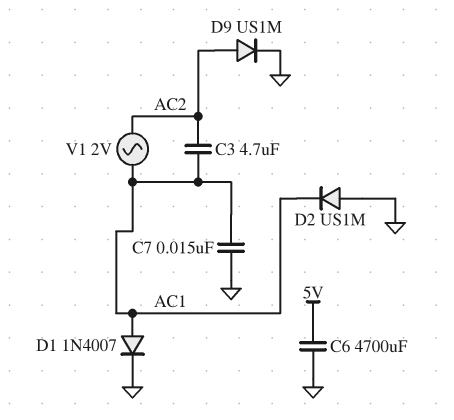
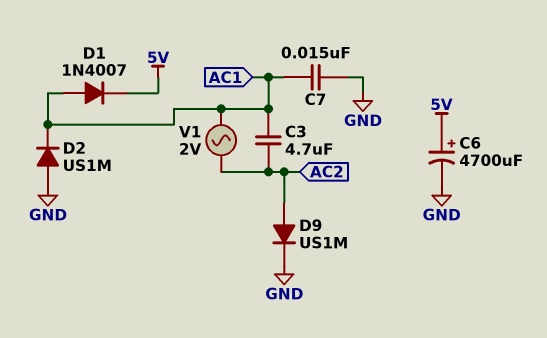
C6: 4700uF (5V, GND) -> 4700uF (plus 5V, minus GND)
D1: diode 1N4007 (A AC1, K GND) -> diode 1N4007 (A AC1, K 5V)

